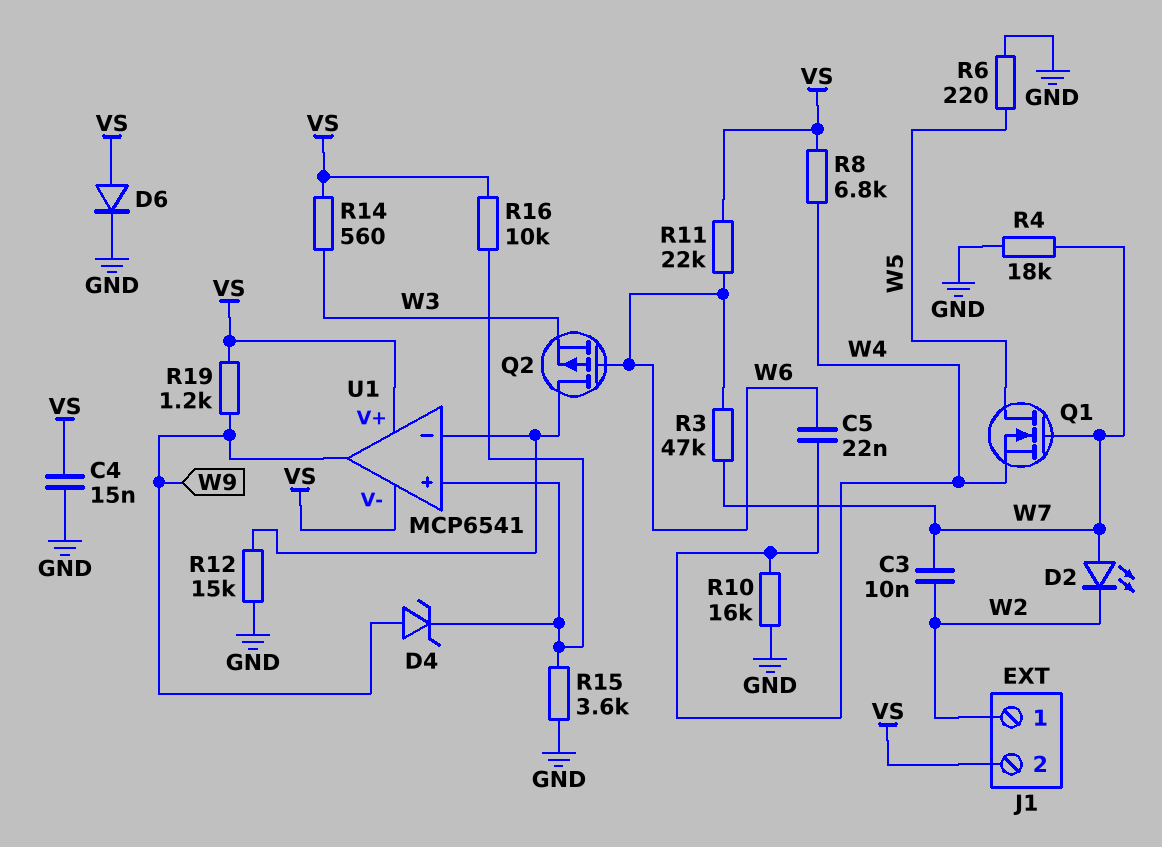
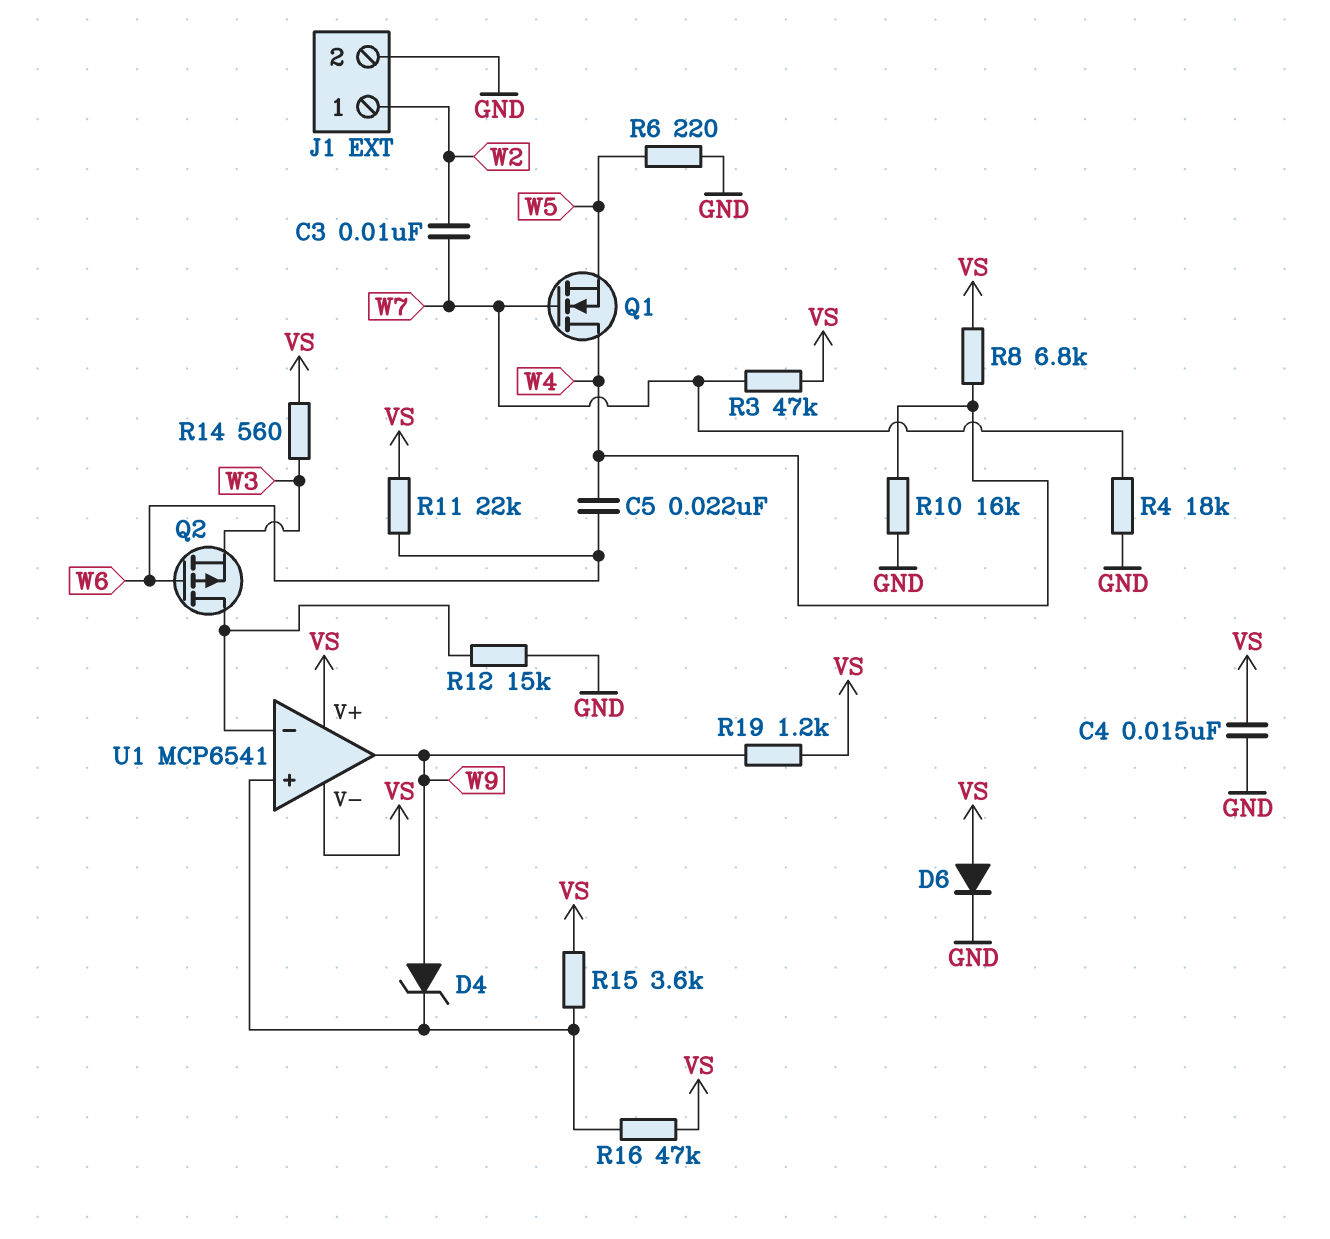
D2: LED (A W7, K W2) -> none
J1 pin 2: VS -> GND
Q1: NMOS (G W7, D W5, S W4) -> NMOS (G W7, D W4, S W5)
R3: 47k (W6, W7) -> 47k (VS, W7)
R15: 3.6k (GND, U1/in+) -> 3.6k (U1/in+, VS)
R16: 10k (U1/in+, VS) -> 47k (U1/in+, VS)

